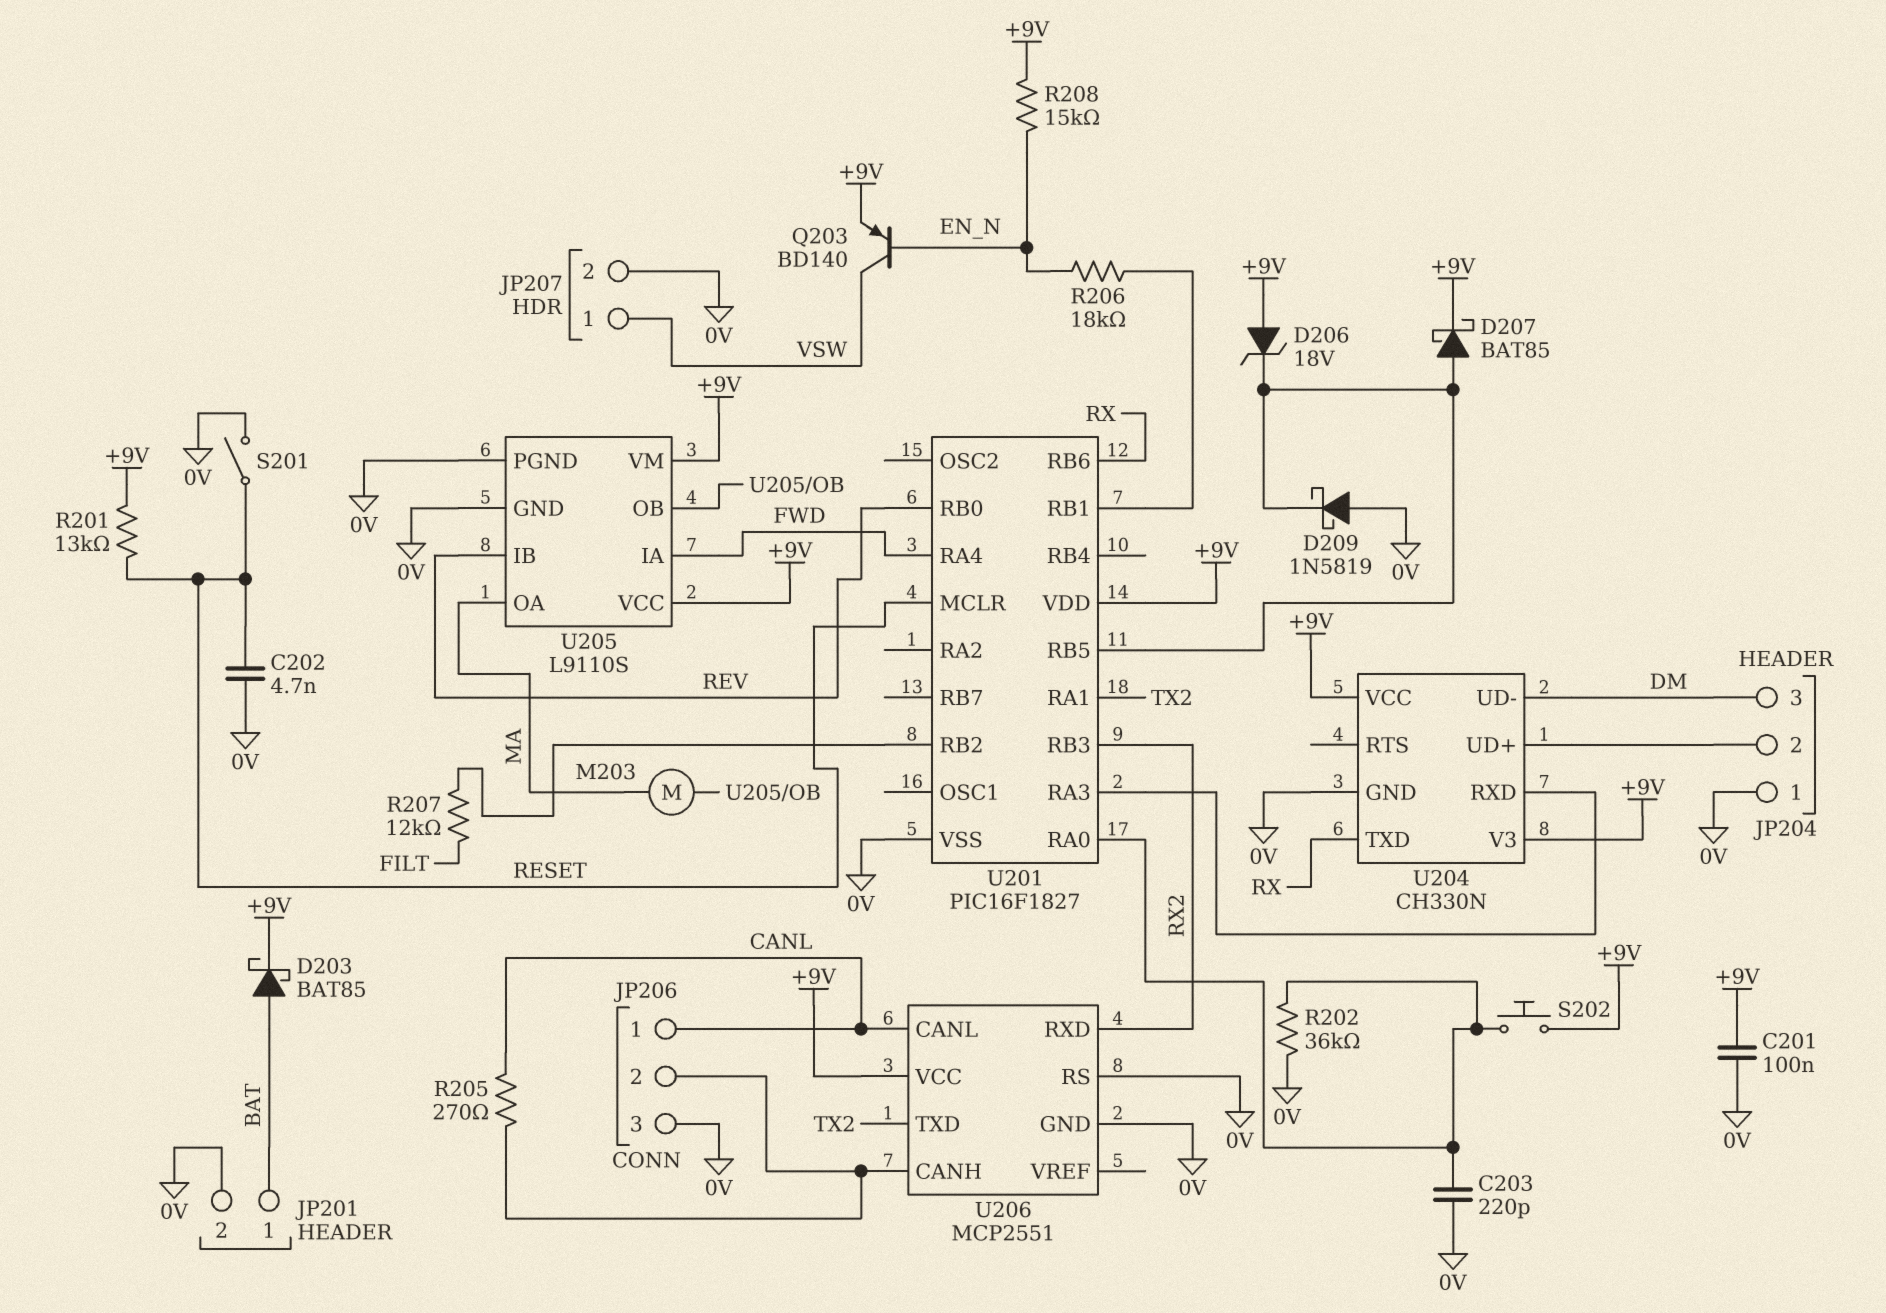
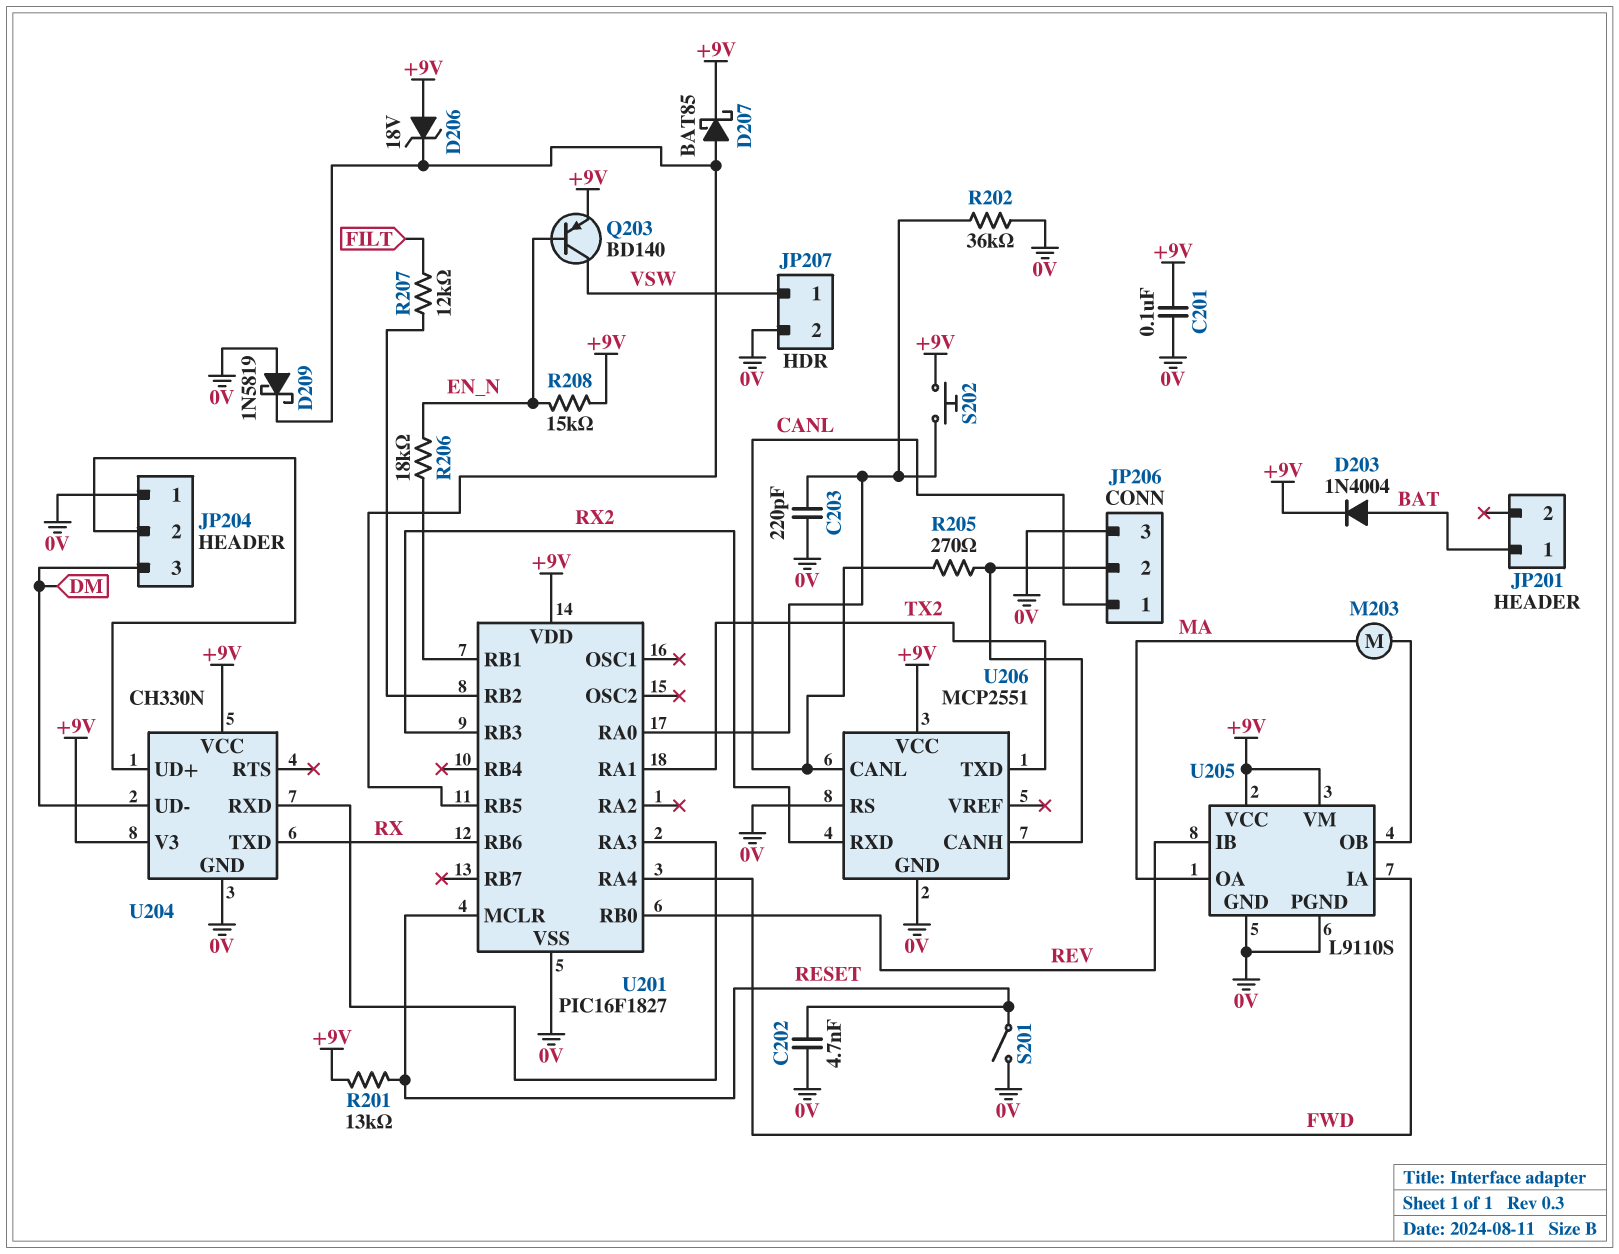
D203: schottky BAT85 (A BAT, K +9V) -> diode 1N4004 (A BAT, K +9V)
JP201 pin 2: 0V -> none

